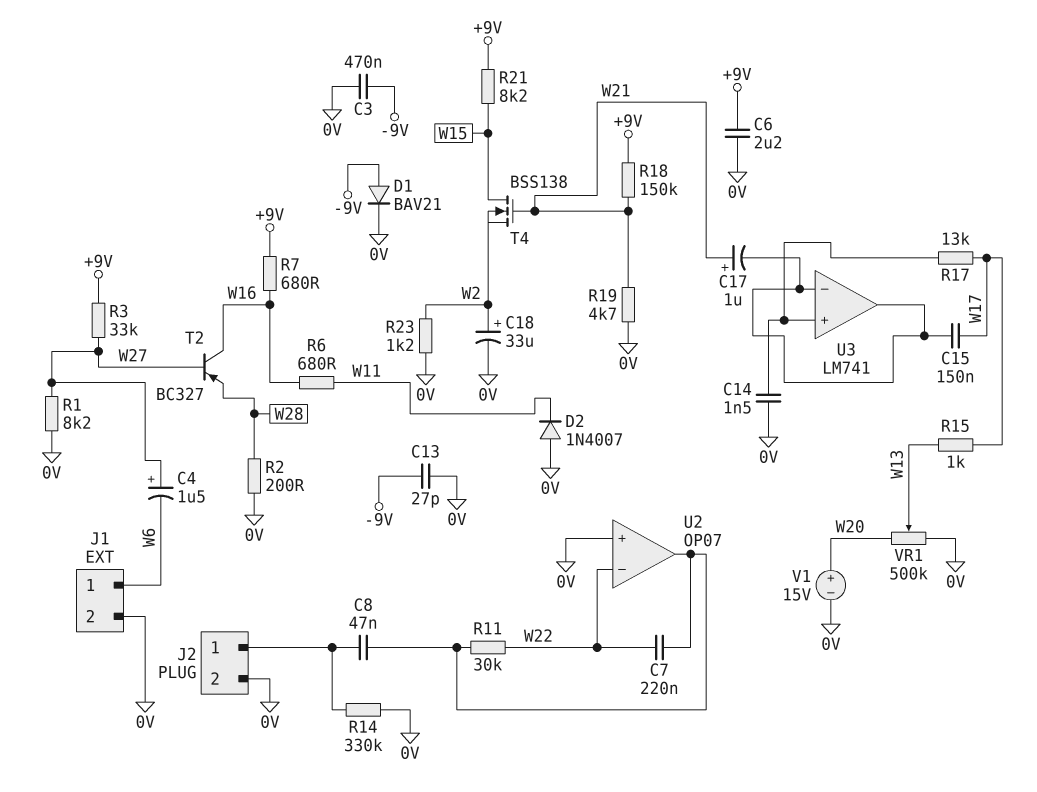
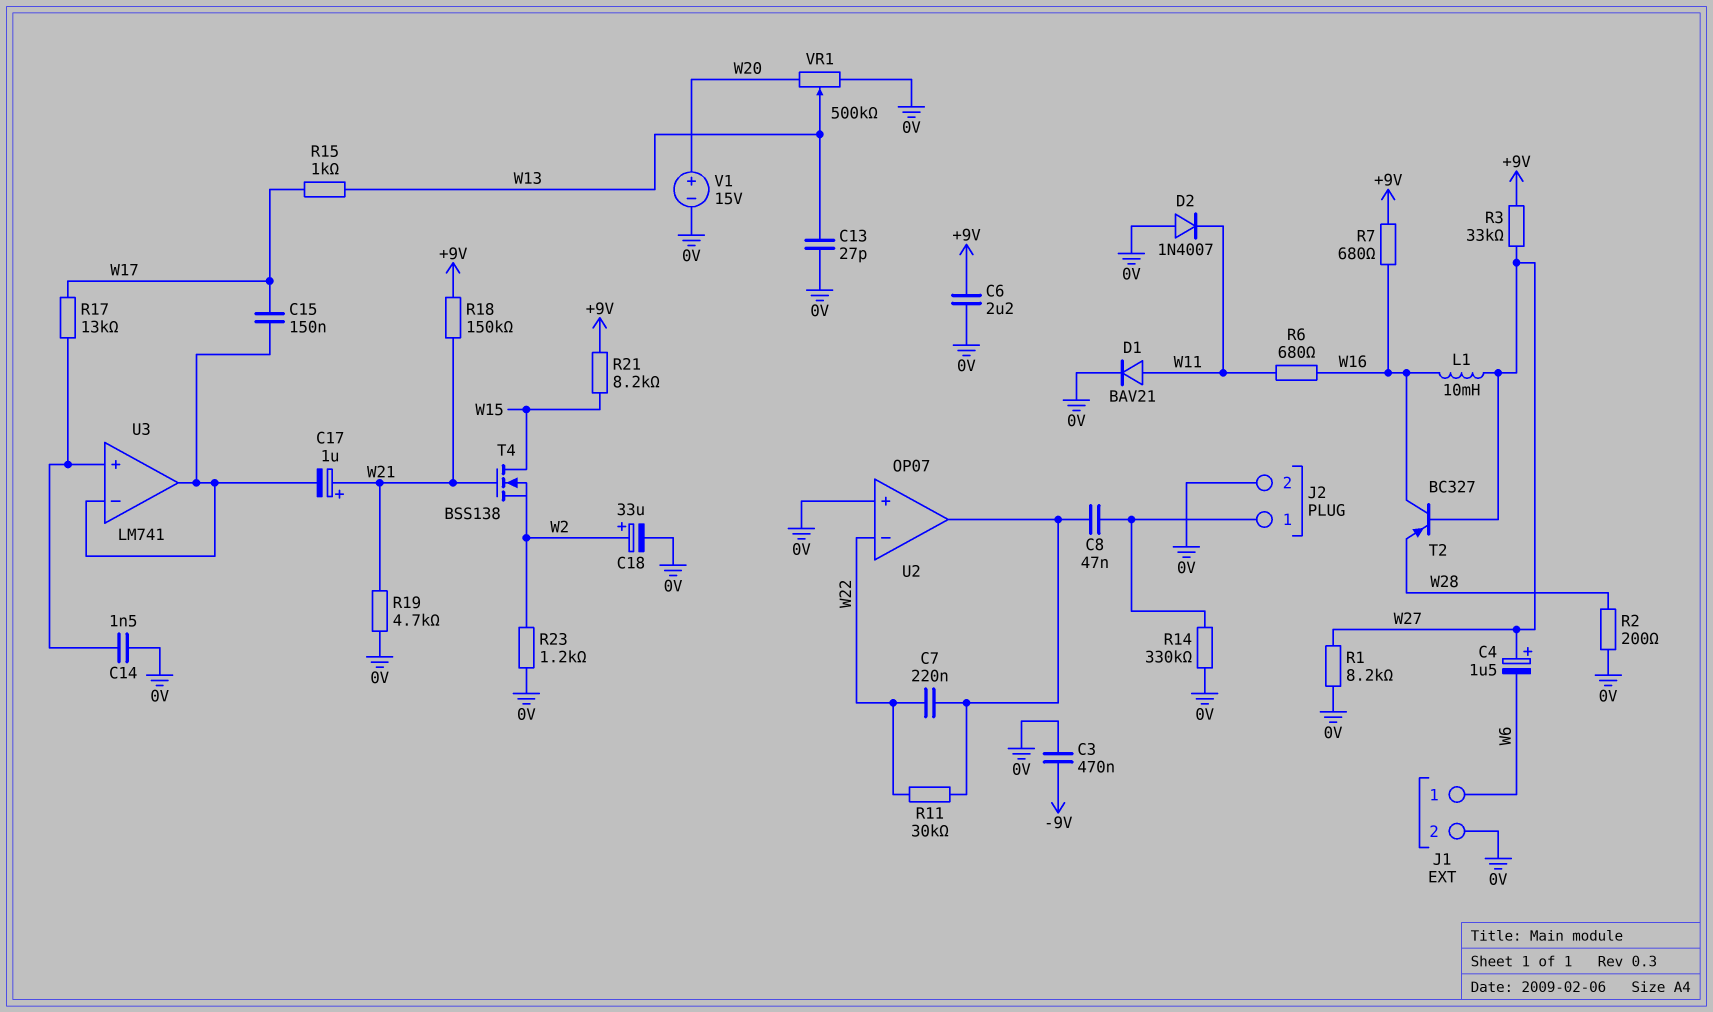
C13: 27pF (-9V, 0V) -> 27pF (0V, W13)
D1: diode BAV21 (A -9V, K 0V) -> diode BAV21 (A W11, K 0V)
L1: none -> 10mH (W16, W27)

